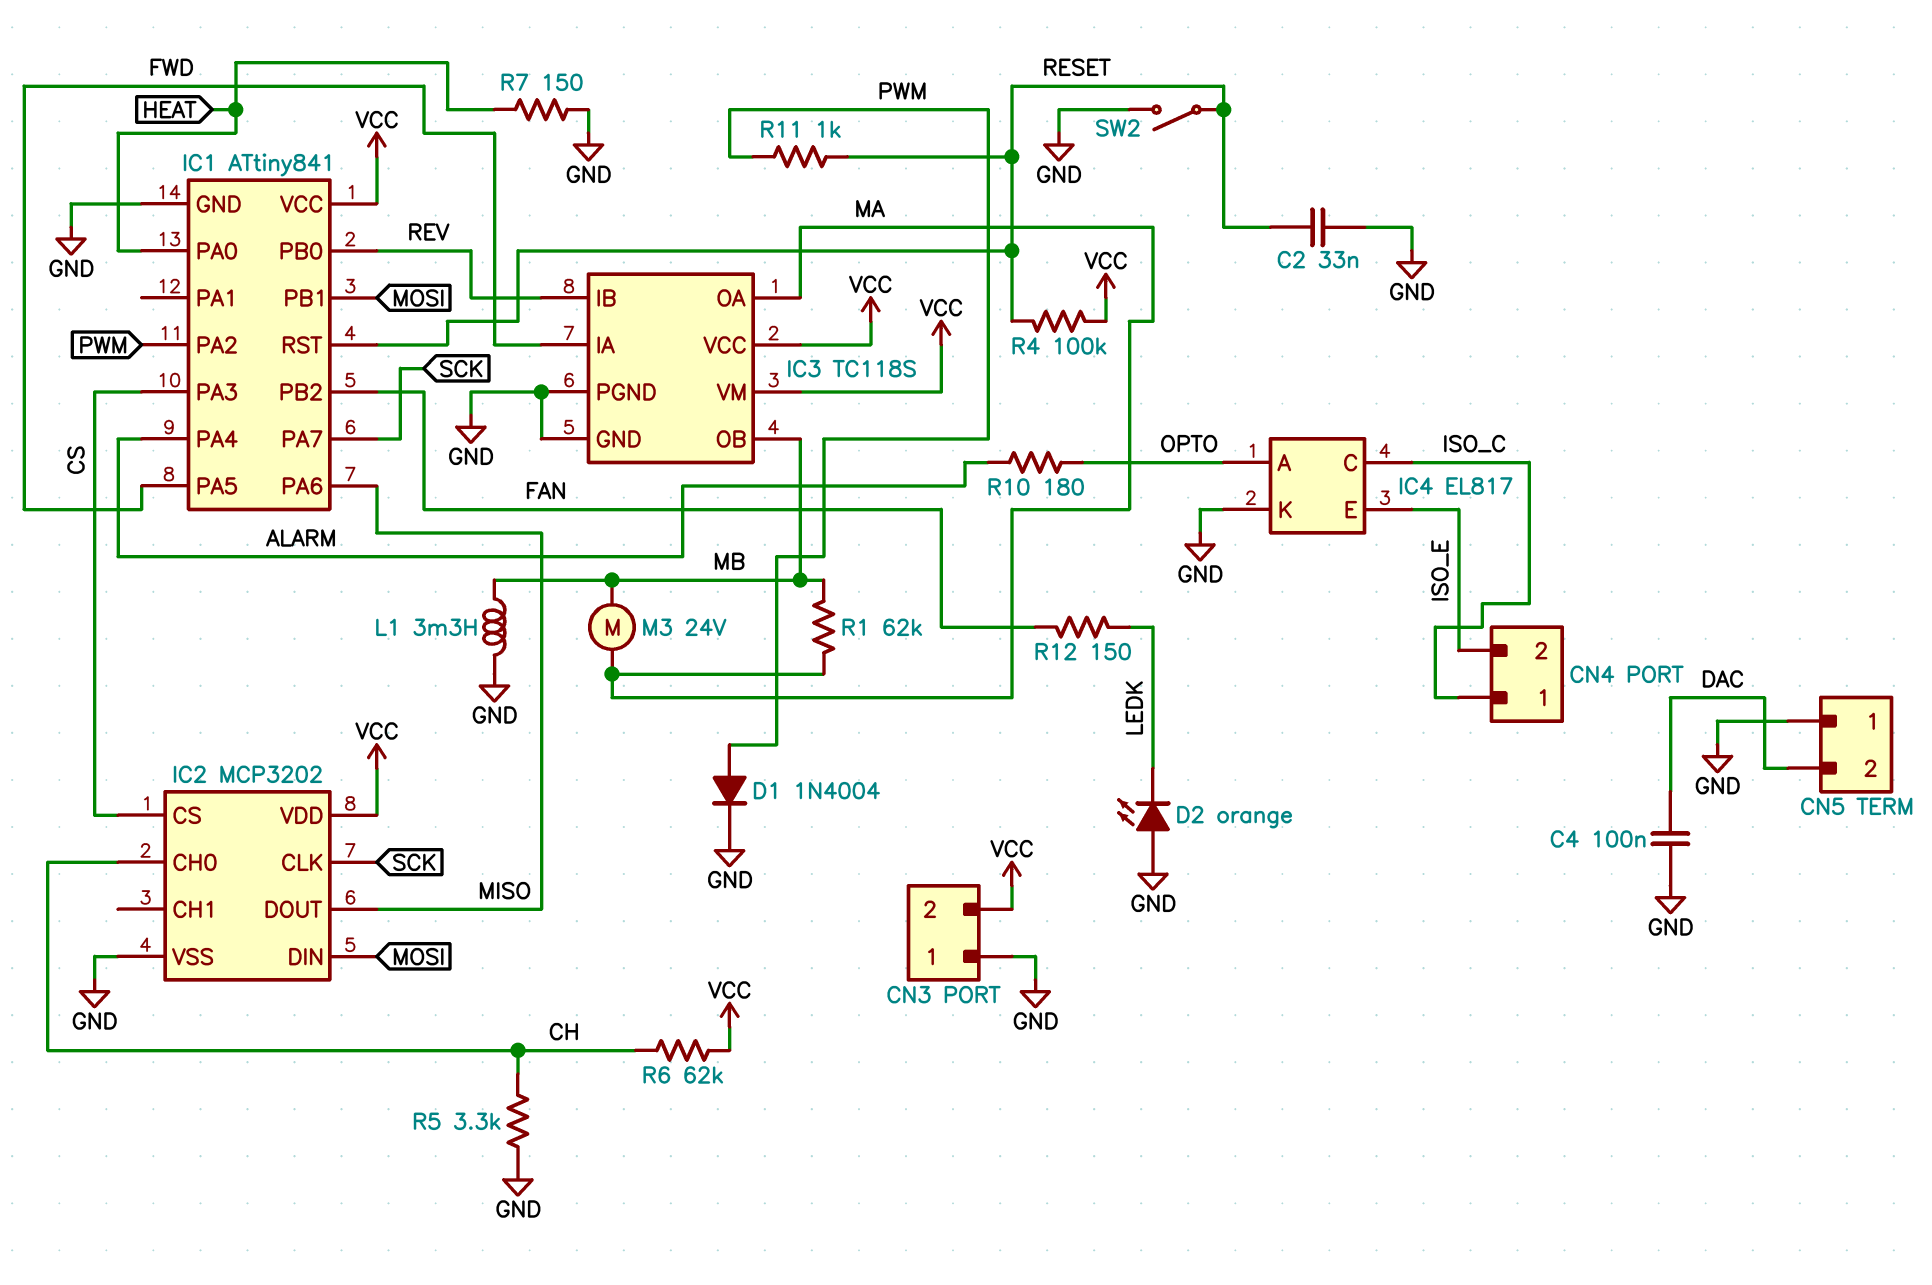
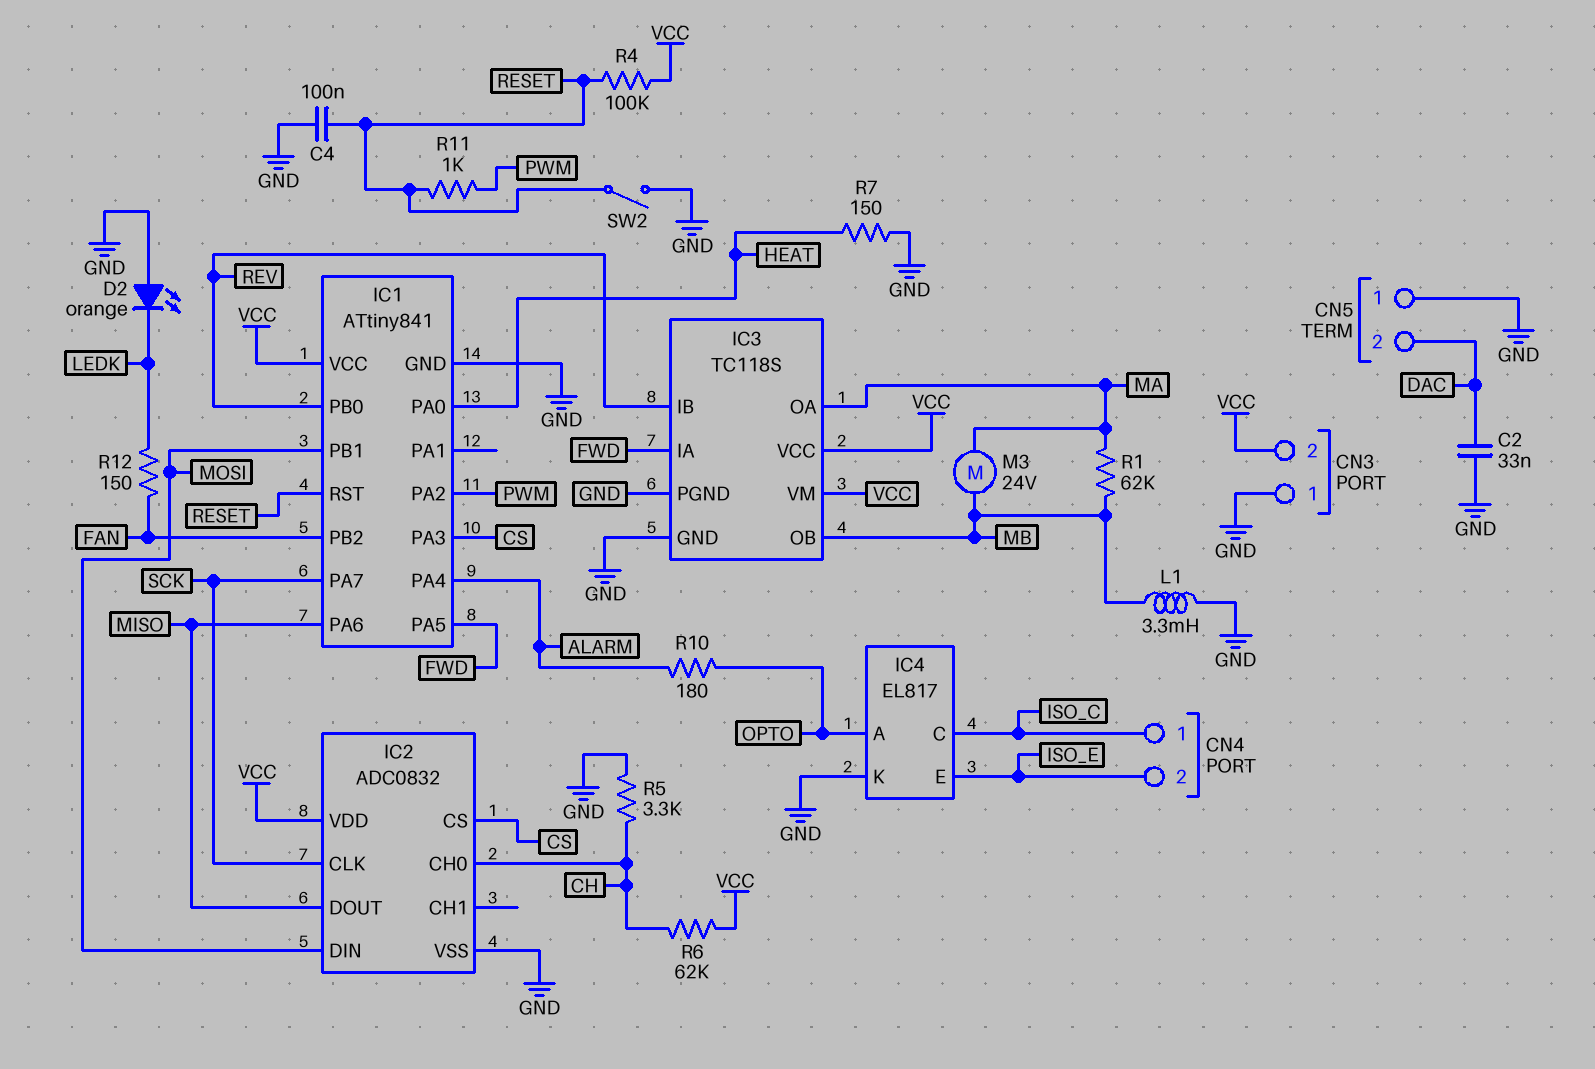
C2: 33nF (GND, RESET) -> 33nF (DAC, GND)
C4: 100nF (DAC, GND) -> 100nF (GND, RESET)
D1: diode 1N4004 (A PWM, K GND) -> none
IC2: MCP3202 -> ADC0832

